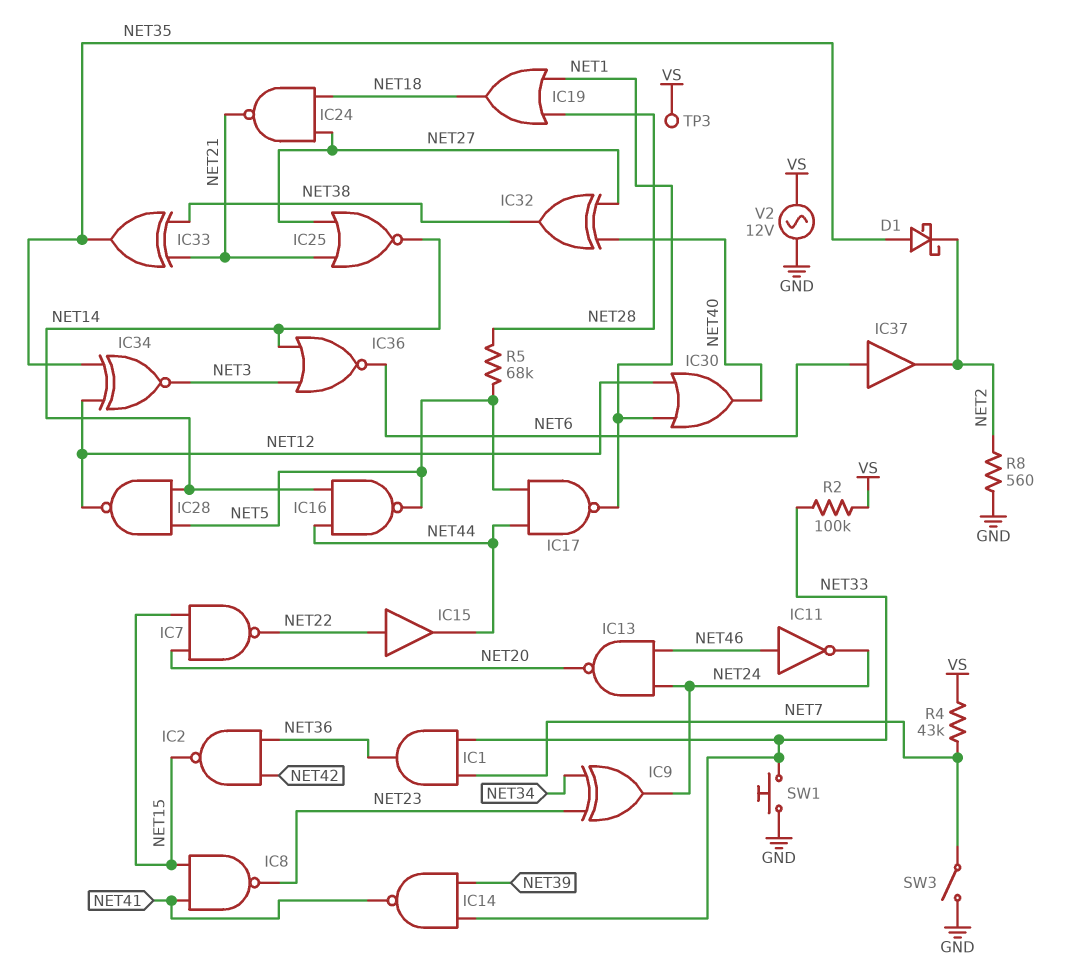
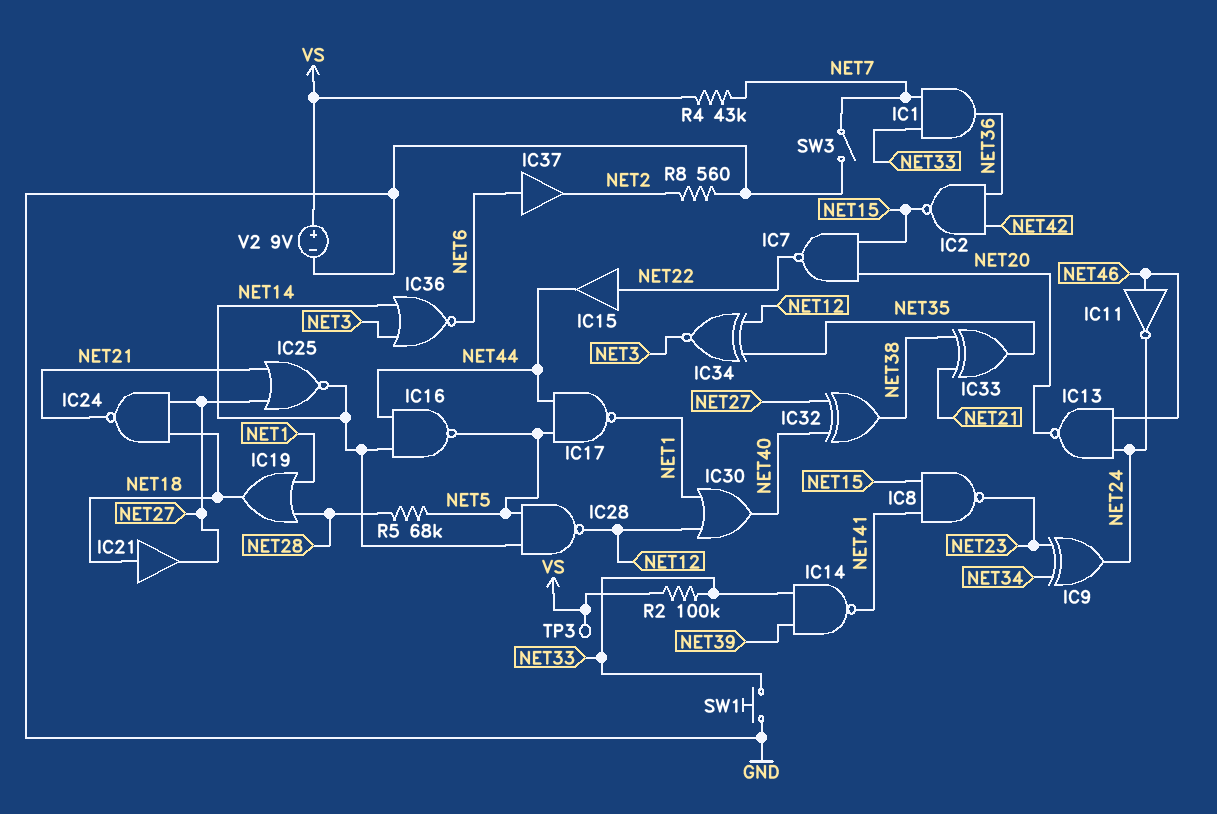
D1: schottky (A NET35, K NET2) -> none
IC21: none -> buffer (in NET18, out NET27)
V2: AC 12V (GND, VS) -> 9V (plus VS, minus GND)

